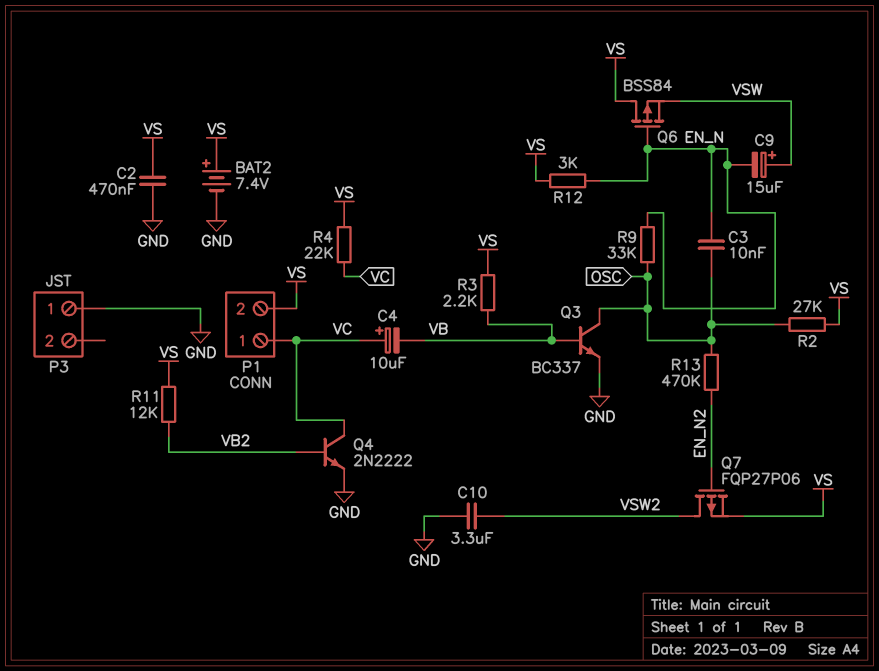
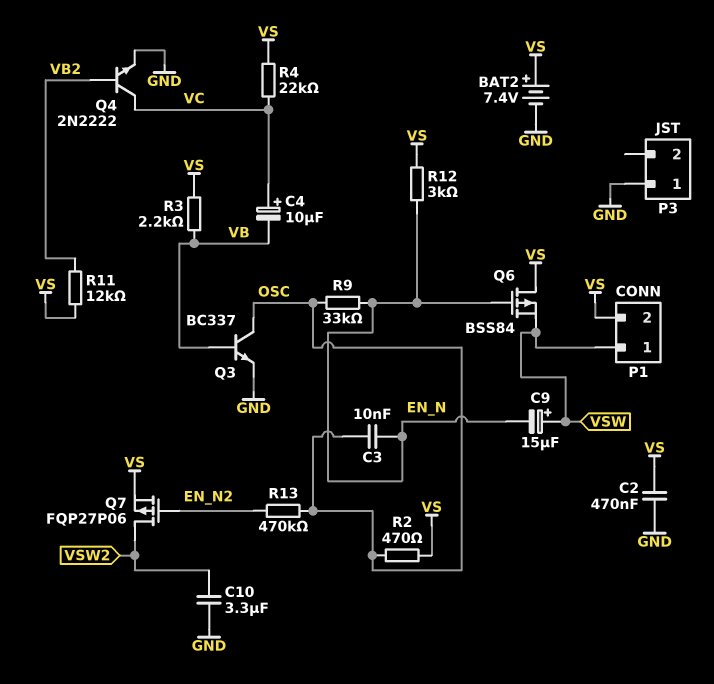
P1 pin 1: VC -> VSW
R2: 27k (OSC, VS) -> 470 (OSC, VS)

